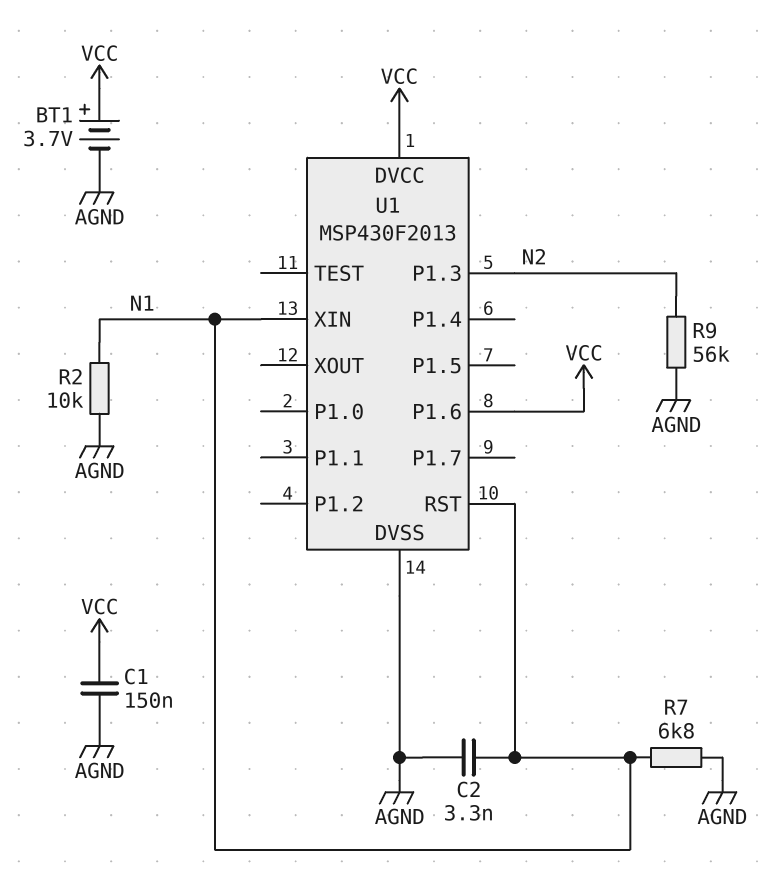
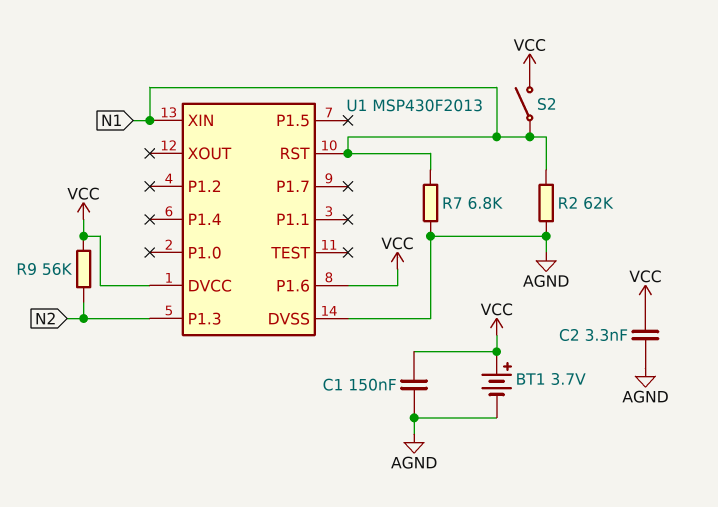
C2: 3.3nF (AGND, N1) -> 3.3nF (AGND, VCC)
R2: 10k (AGND, N1) -> 62k (AGND, N1)
R9: 56k (AGND, N2) -> 56k (N2, VCC)
S2: none -> switch (N1, VCC)

